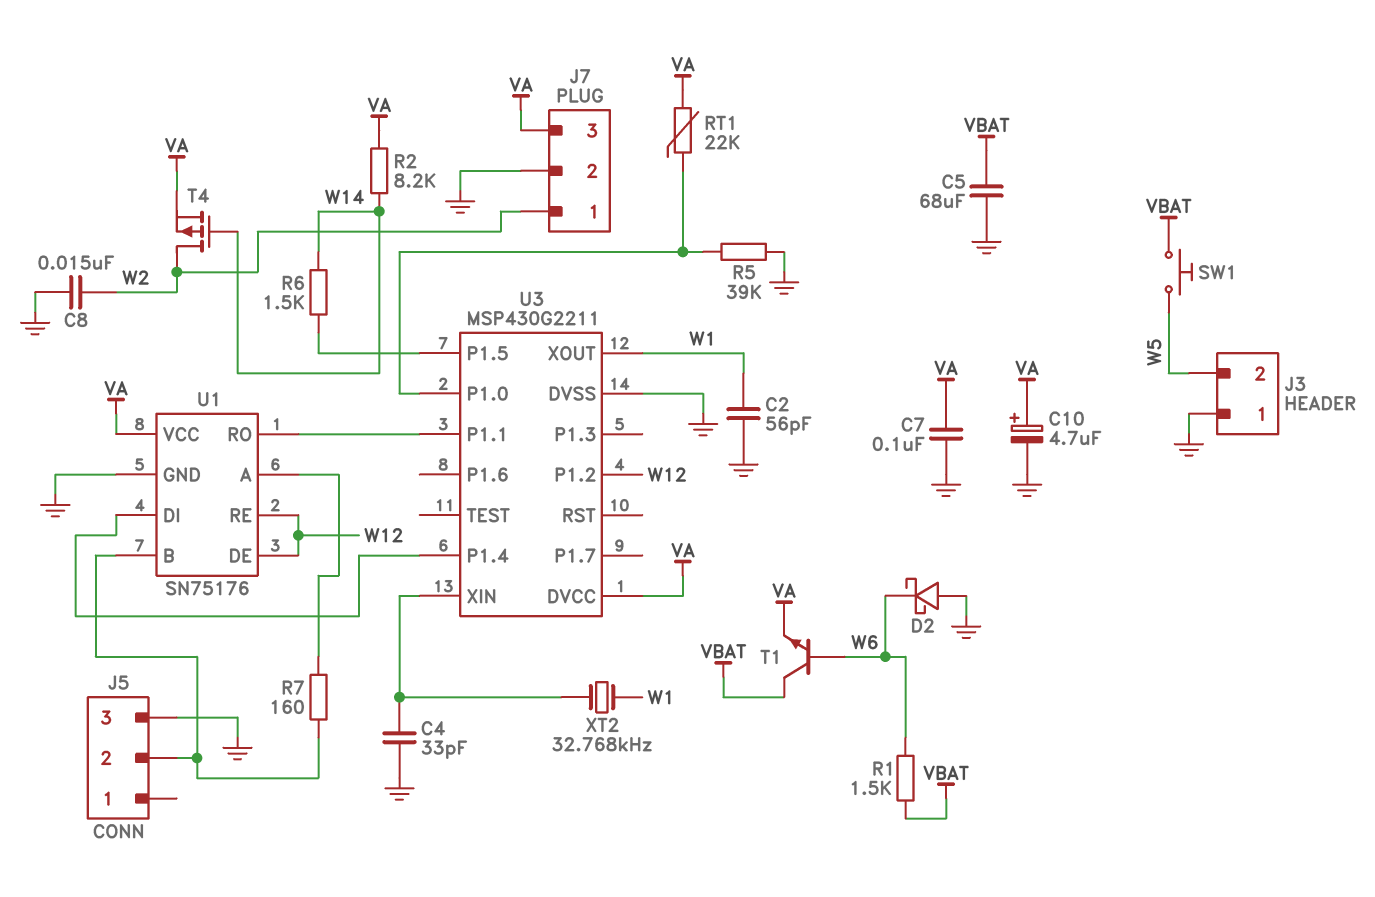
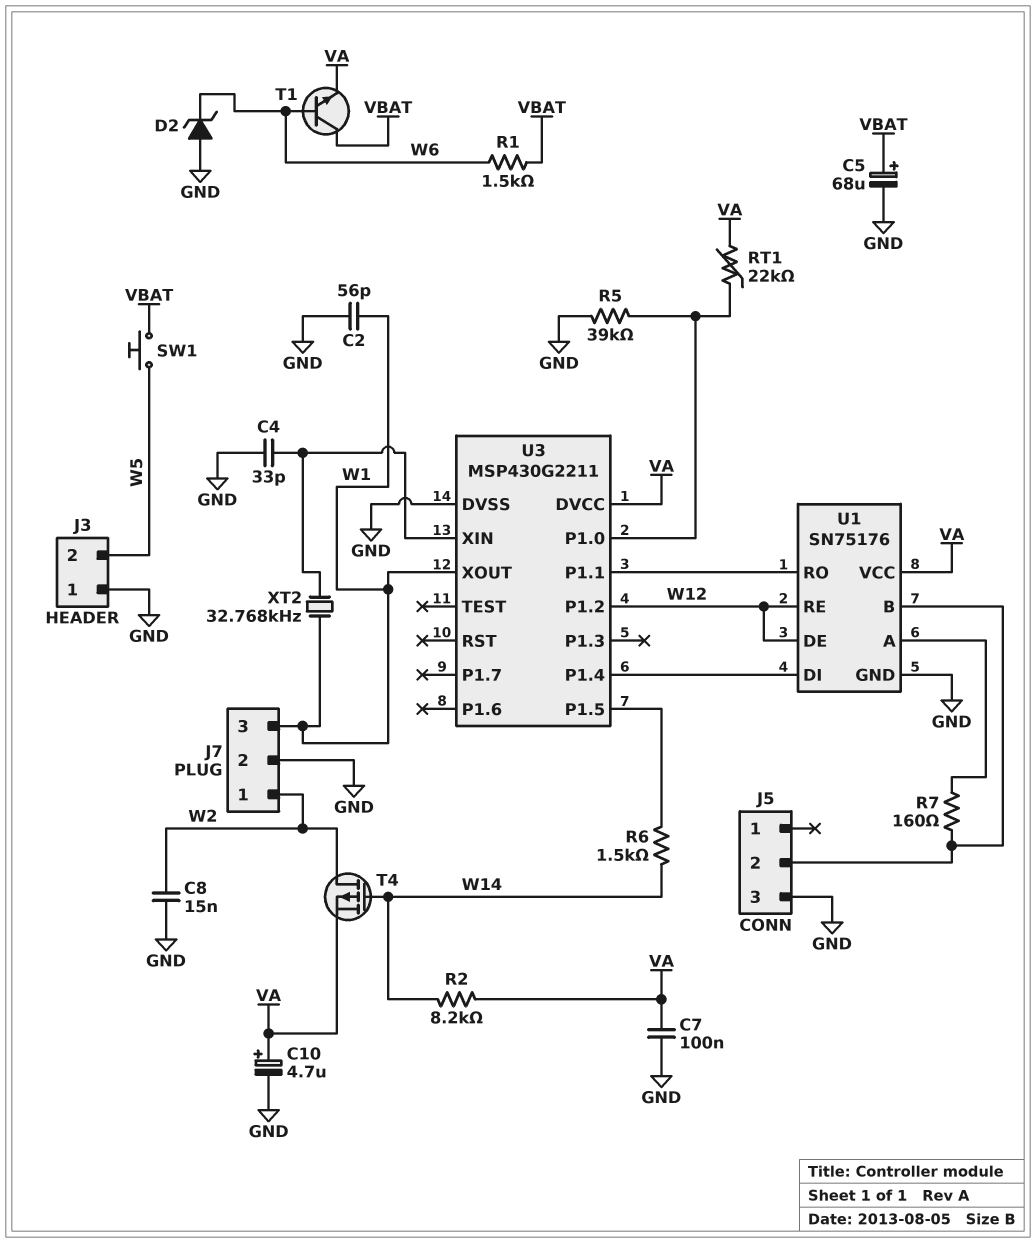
C5: 68uF (GND, VBAT) -> 68uF (plus VBAT, minus GND)
D2: schottky (A GND, K W6) -> zener (A GND, K W6)
J7 pin 3: VA -> W1

